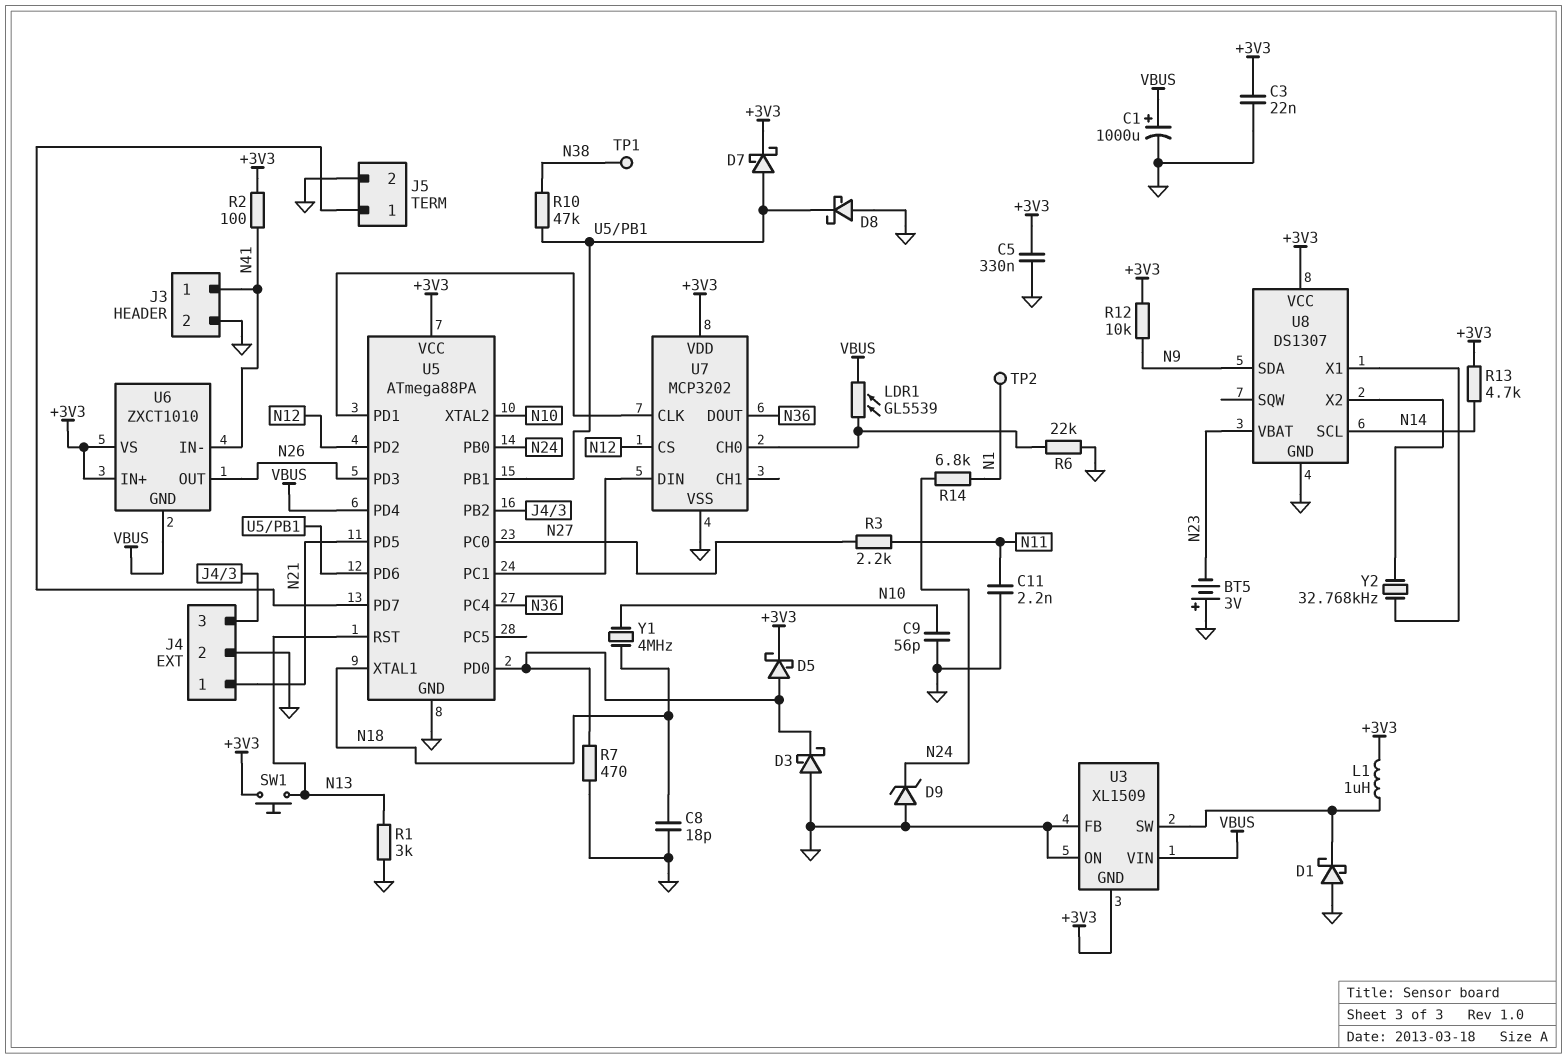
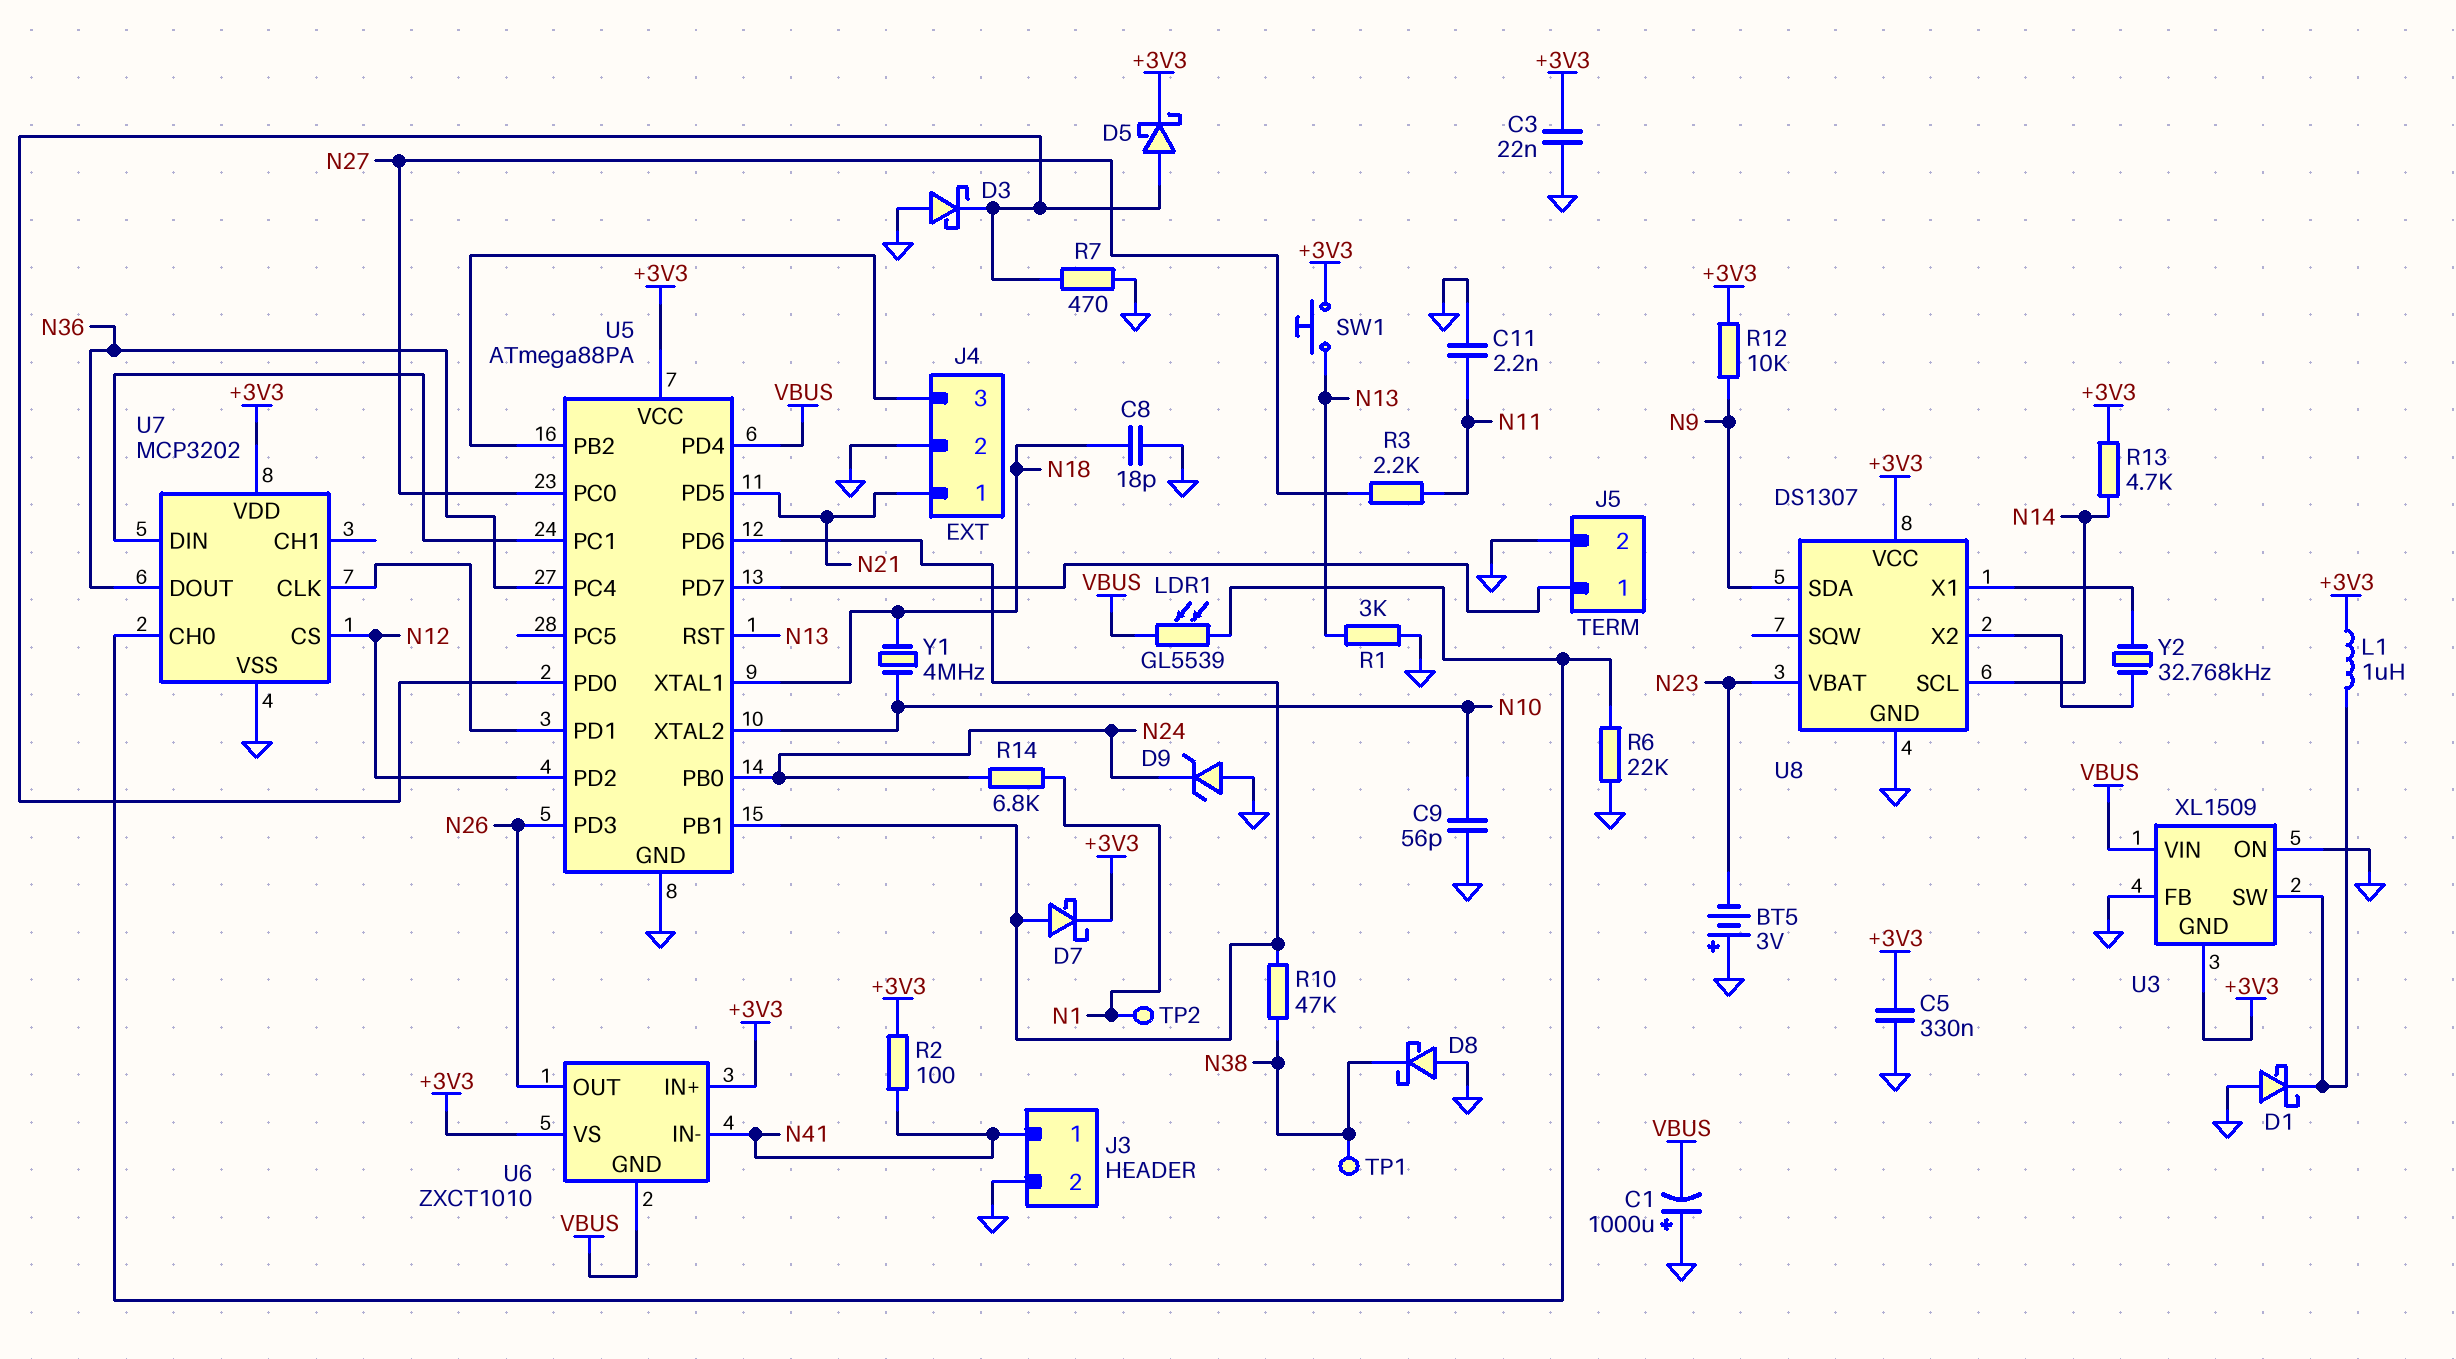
C1: 1000uF (plus VBUS, minus GND) -> 1000uF (plus GND, minus VBUS)
D8: schottky (A GND, K U5/PB1) -> schottky (A GND, K N38)

